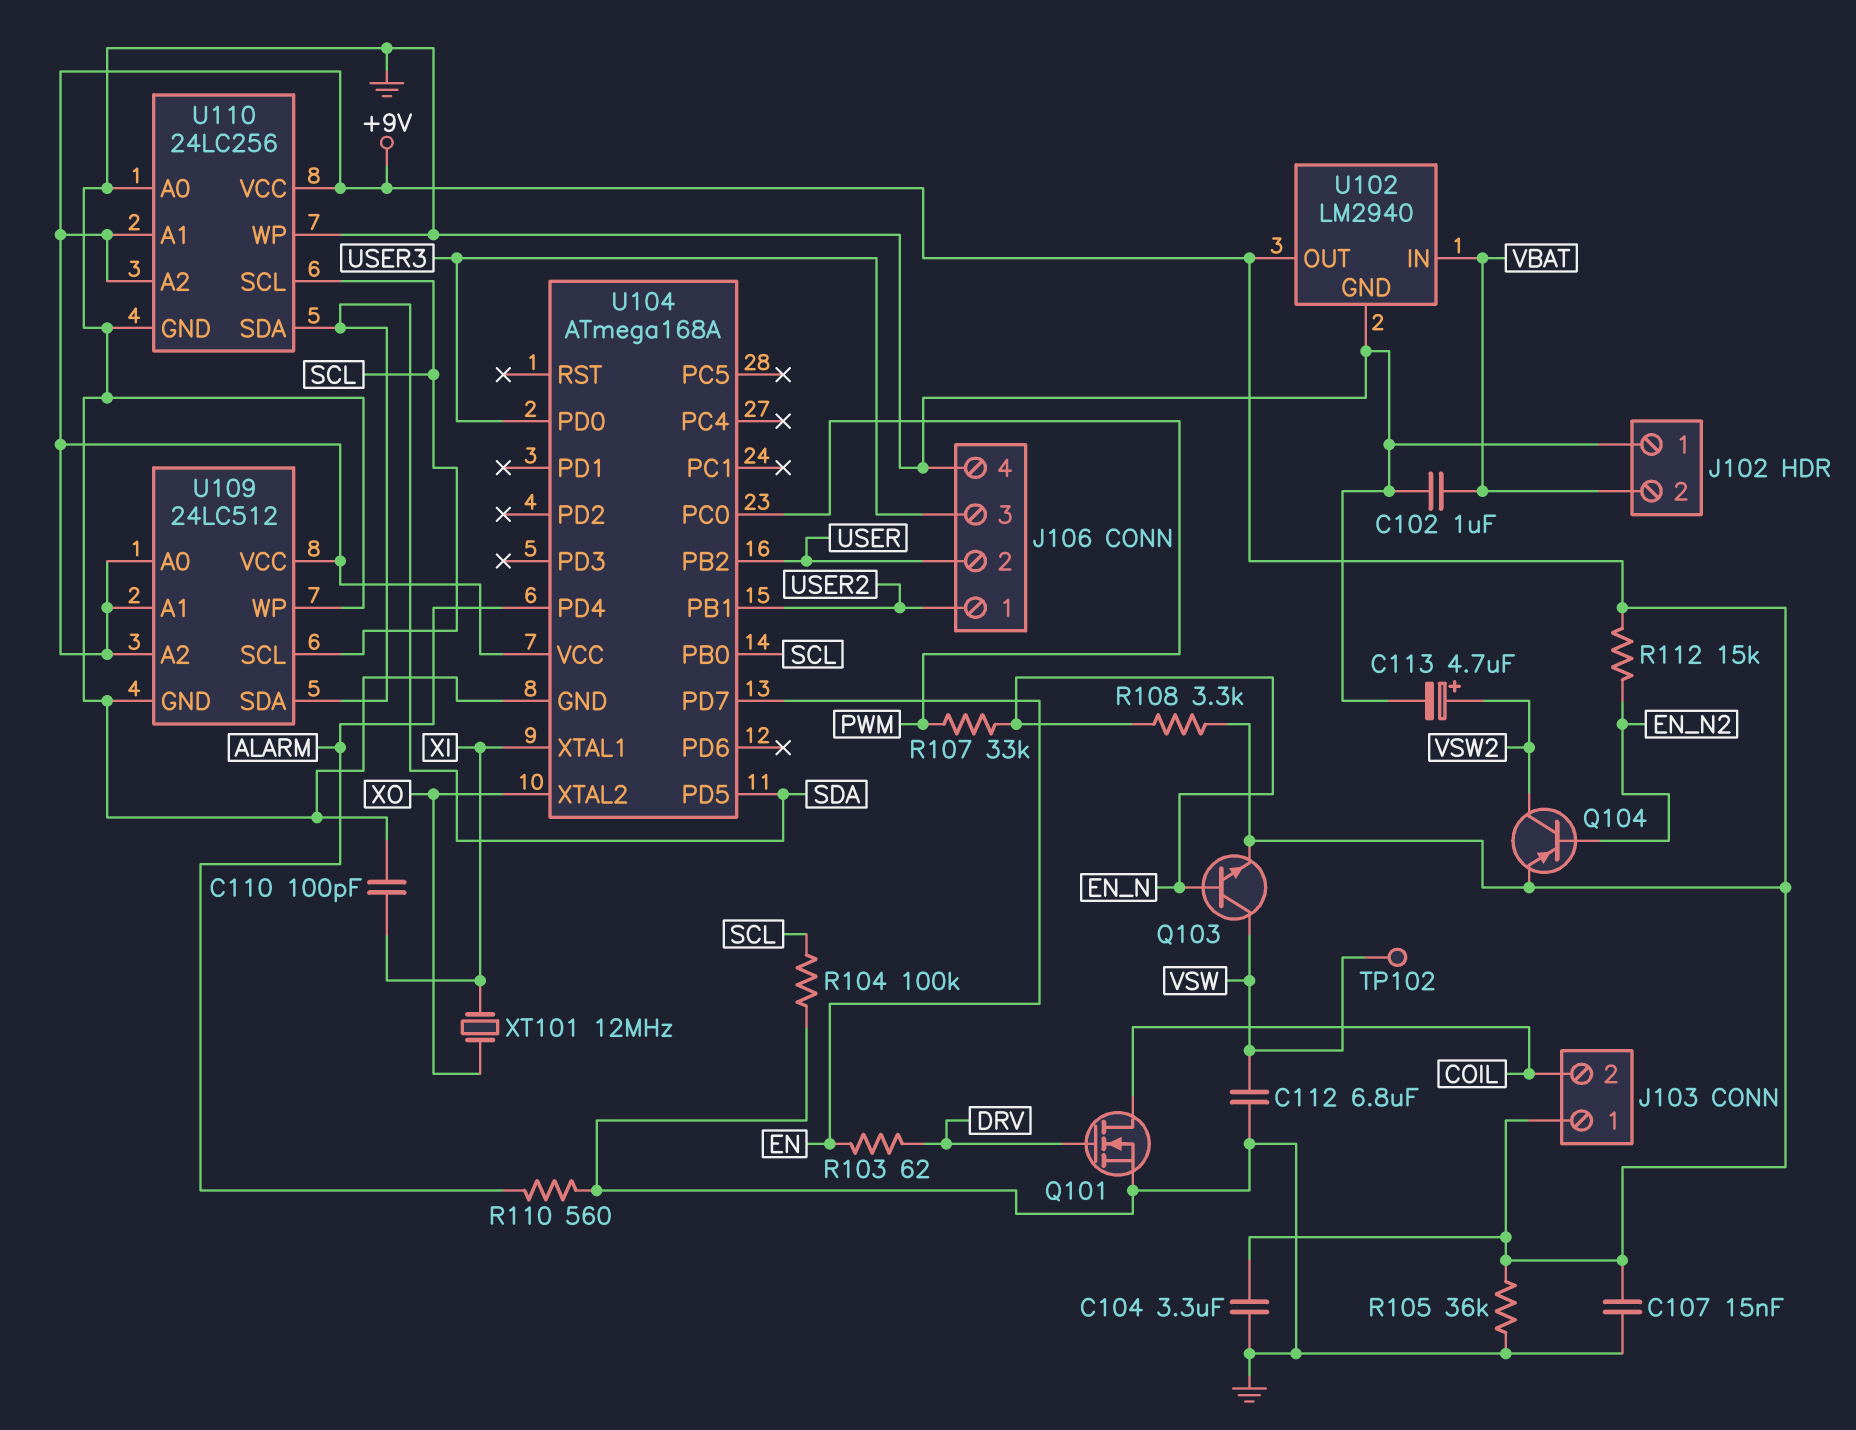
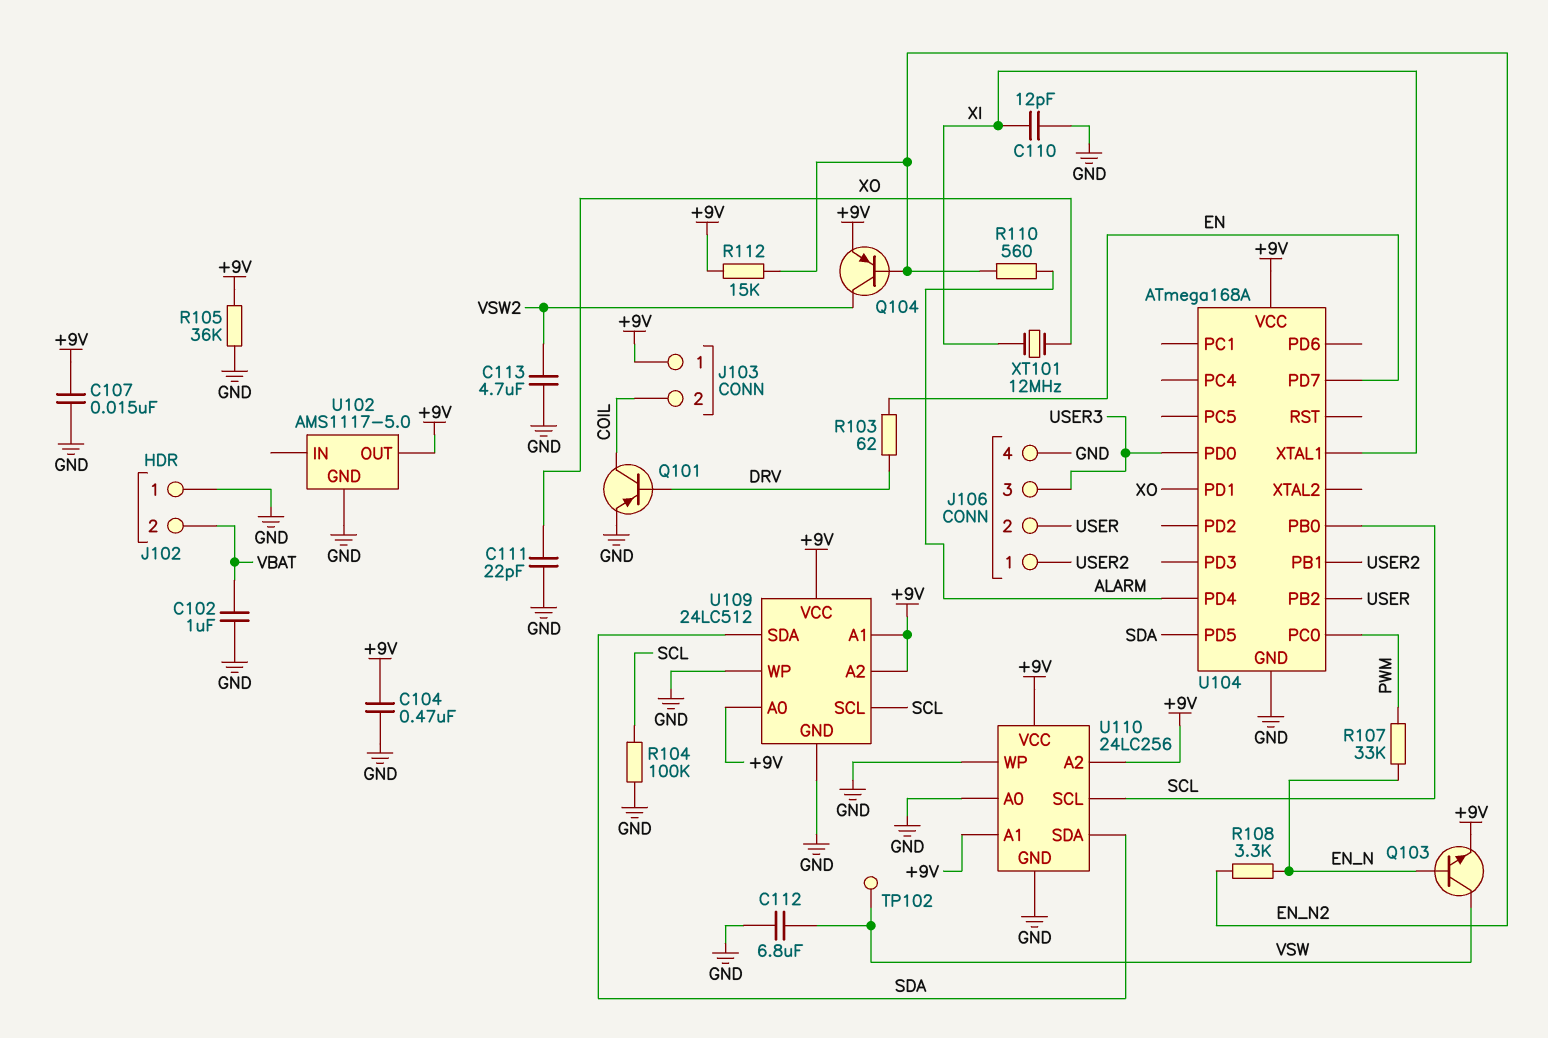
C104: 3.3uF (+9V, GND) -> 470nF (+9V, GND)
C110: 100pF (GND, XI) -> 12pF (GND, XI)
C111: none -> 22pF (GND, XO)
C113: 4.7uF (plus VSW2, minus GND) -> 4.7uF (GND, VSW2)
Q101: NMOS (G DRV, D COIL, S GND) -> PNP (B DRV, C COIL, E GND)
R108: 3.3k (+9V, EN_N) -> 3.3k (EN_N, EN_N2)
R110: 560 (ALARM, GND) -> 560 (ALARM, EN_N2)
U102: LM2940 -> AMS1117-5.0
U102 pin IN: VBAT -> none
U104 pin PD1: none -> XO
U104 pin XTAL2: XO -> none

